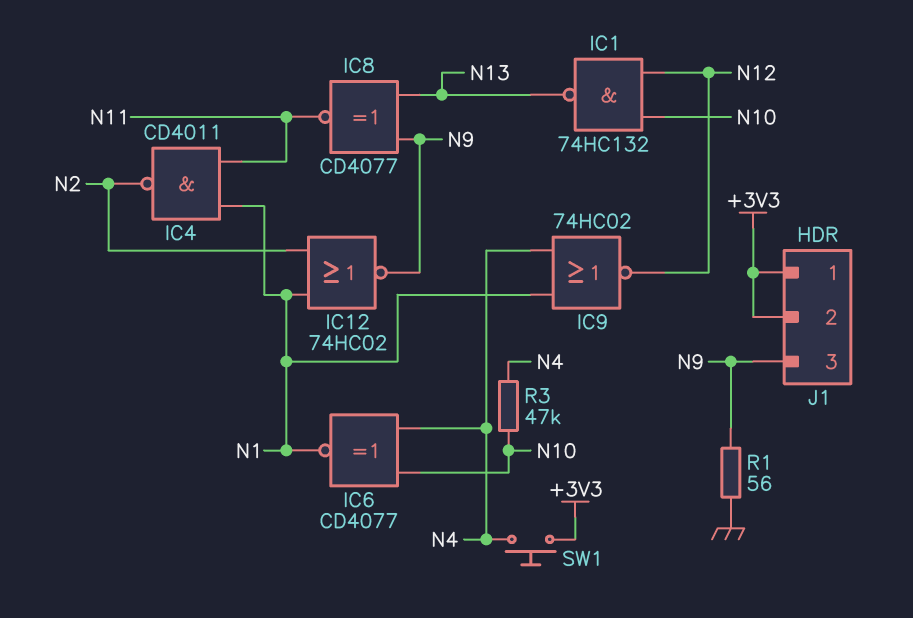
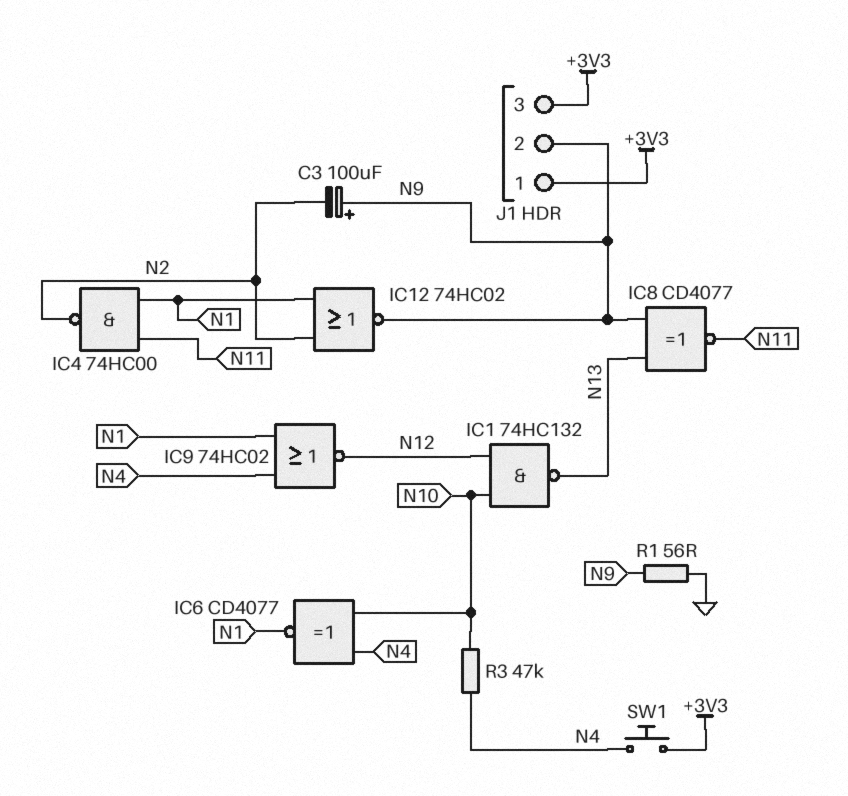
C3: none -> 100uF (plus N9, minus N2)
IC4: NAND CD4011 (in N1, in N11, out N2) -> NAND 74HC00 (in N1, in N11, out N2)
J1 pin 2: +3V3 -> N9
J1 pin 3: N9 -> +3V3

